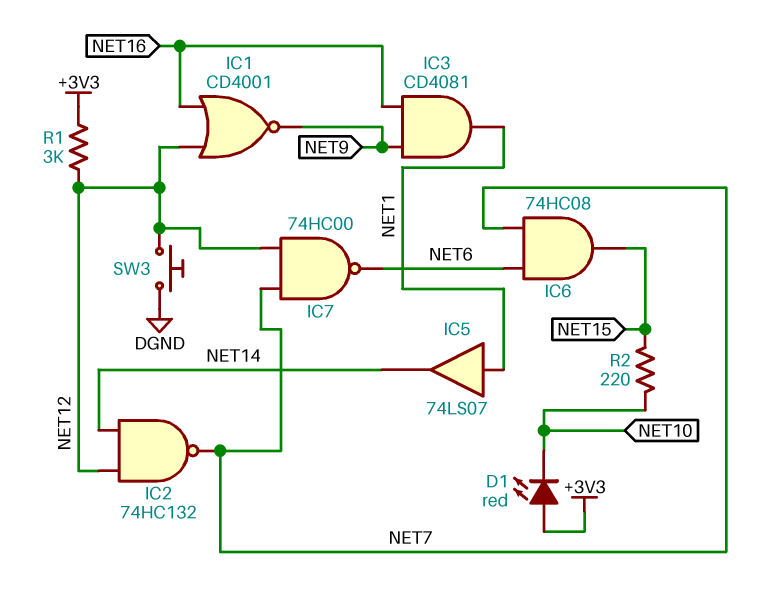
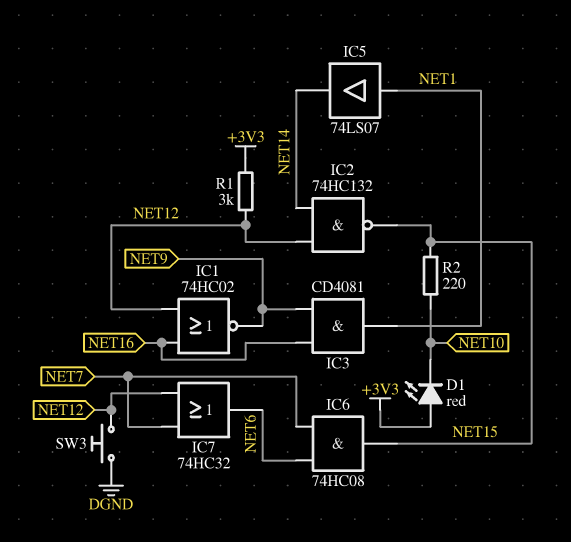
IC1: NOR CD4001 (in NET12, in NET16, out NET9) -> NOR 74HC02 (in NET12, in NET16, out NET9)
IC2: NAND 74HC132 (in NET12, in NET14, out NET7) -> NAND 74HC132 (in NET12, in NET14, out NET15)
IC7: NAND 74HC00 (in NET7, in NET12, out NET6) -> OR 74HC32 (in NET7, in NET12, out NET6)

